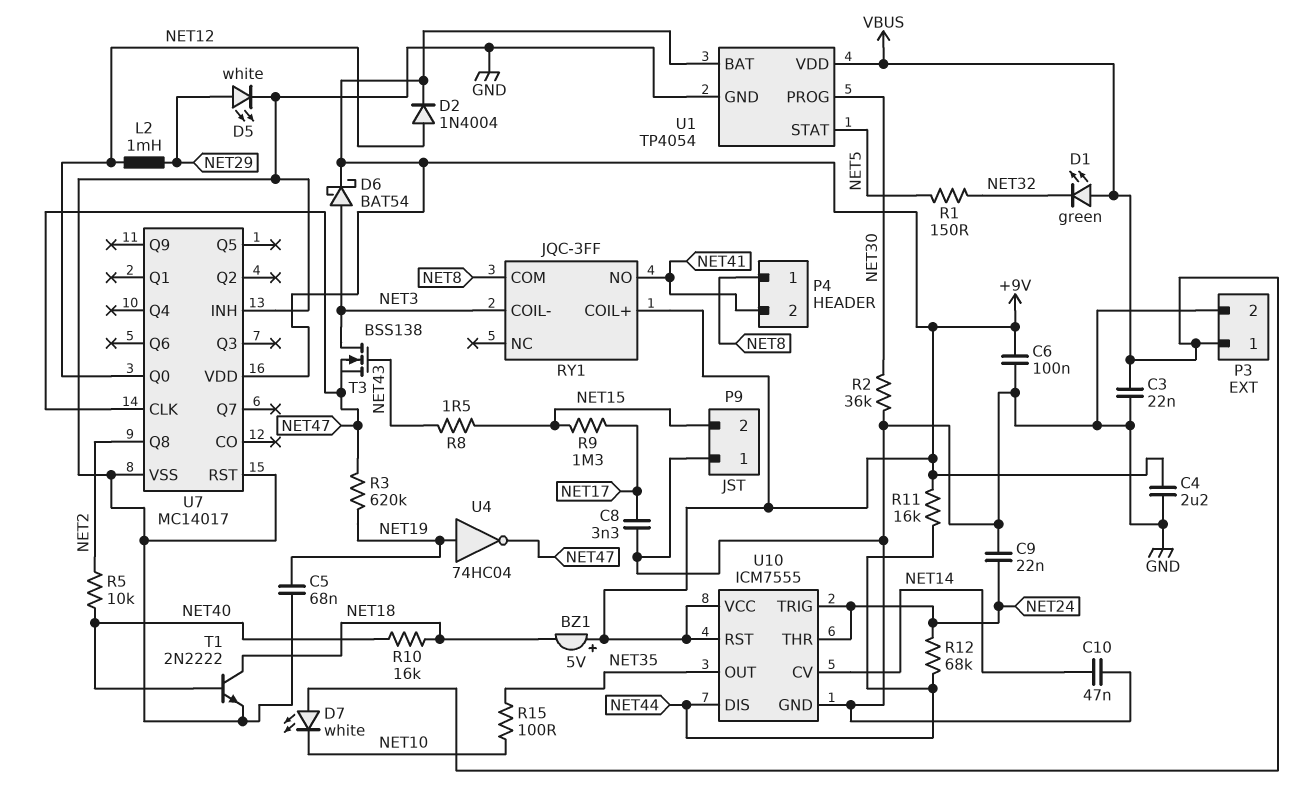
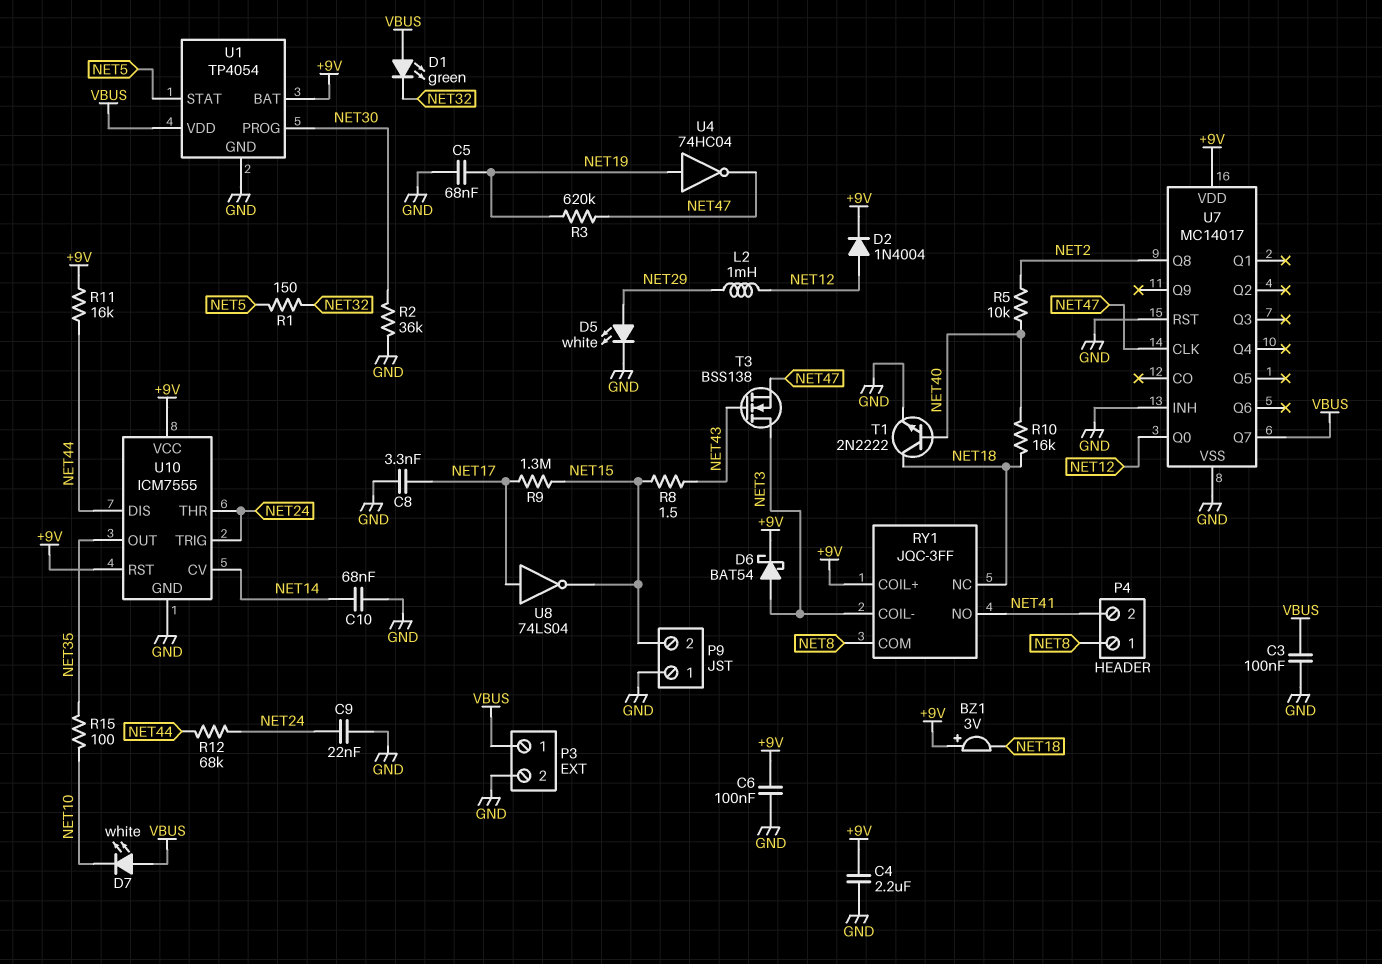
BZ1: buzzer 5V (plus +9V, minus NET18) -> buzzer 3V (plus +9V, minus NET18)
C3: 22nF (GND, VBUS) -> 100nF (GND, VBUS)
C10: 47nF (GND, NET14) -> 68nF (GND, NET14)
RY1 pin NC: none -> NET18
U7 pin Q7: none -> VBUS
U8: none -> NOT 74LS04 (in NET17, out NET15)

